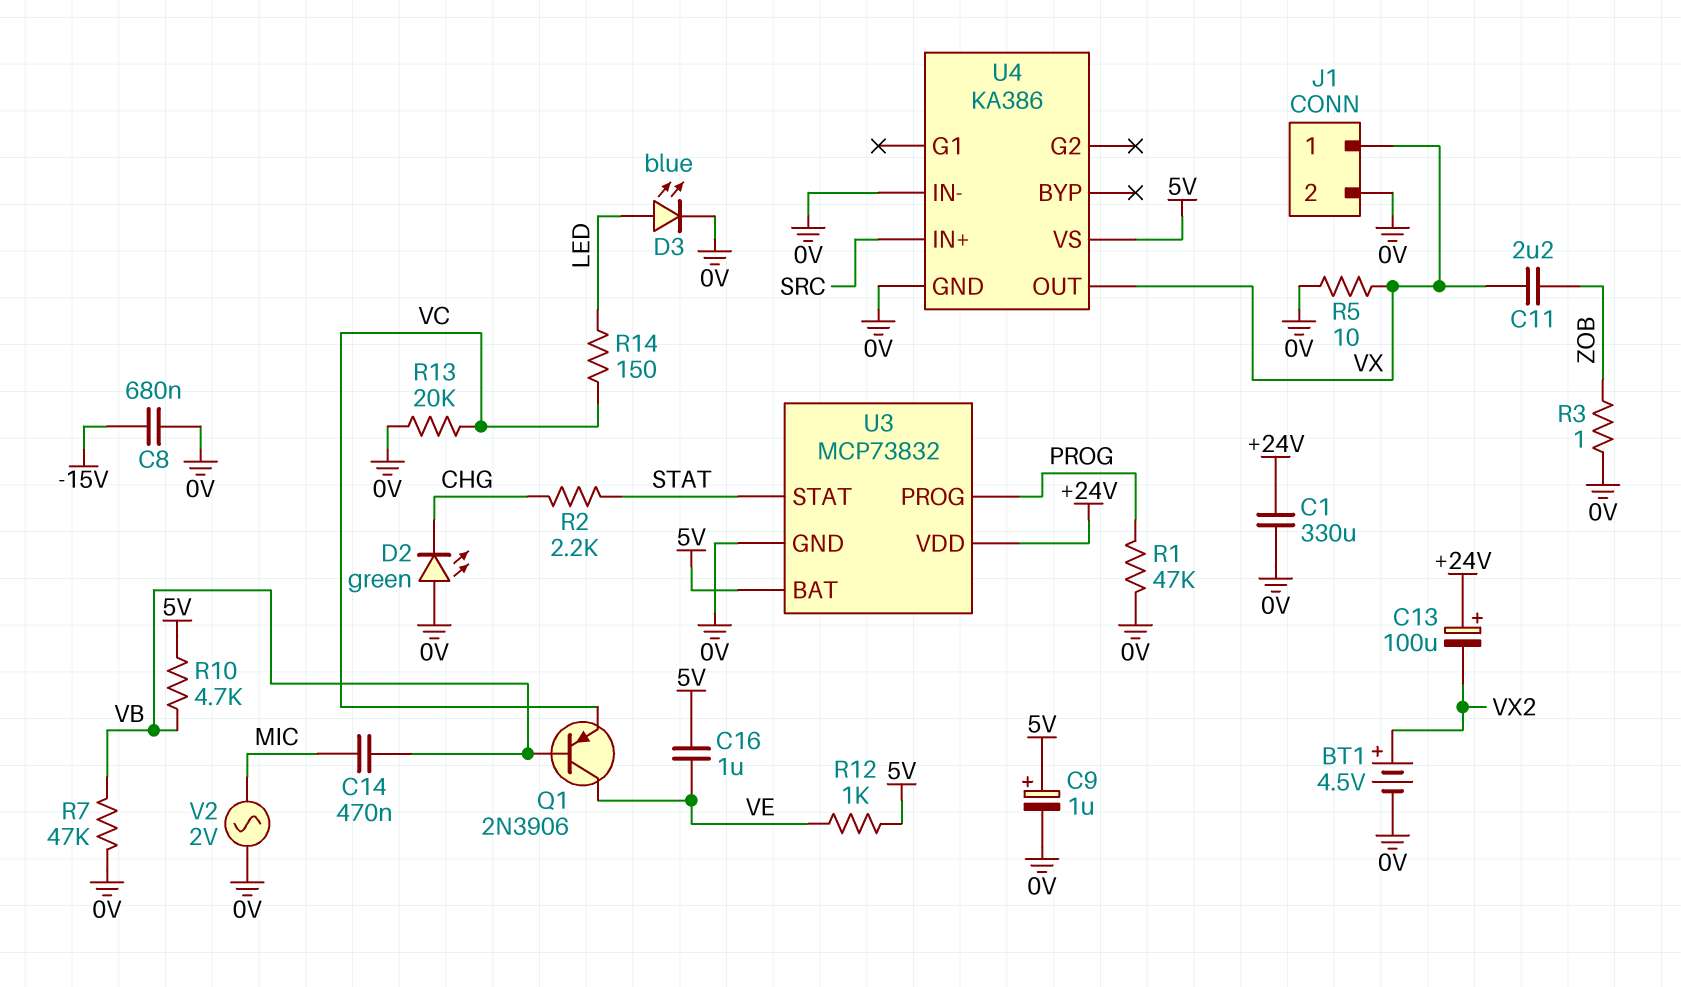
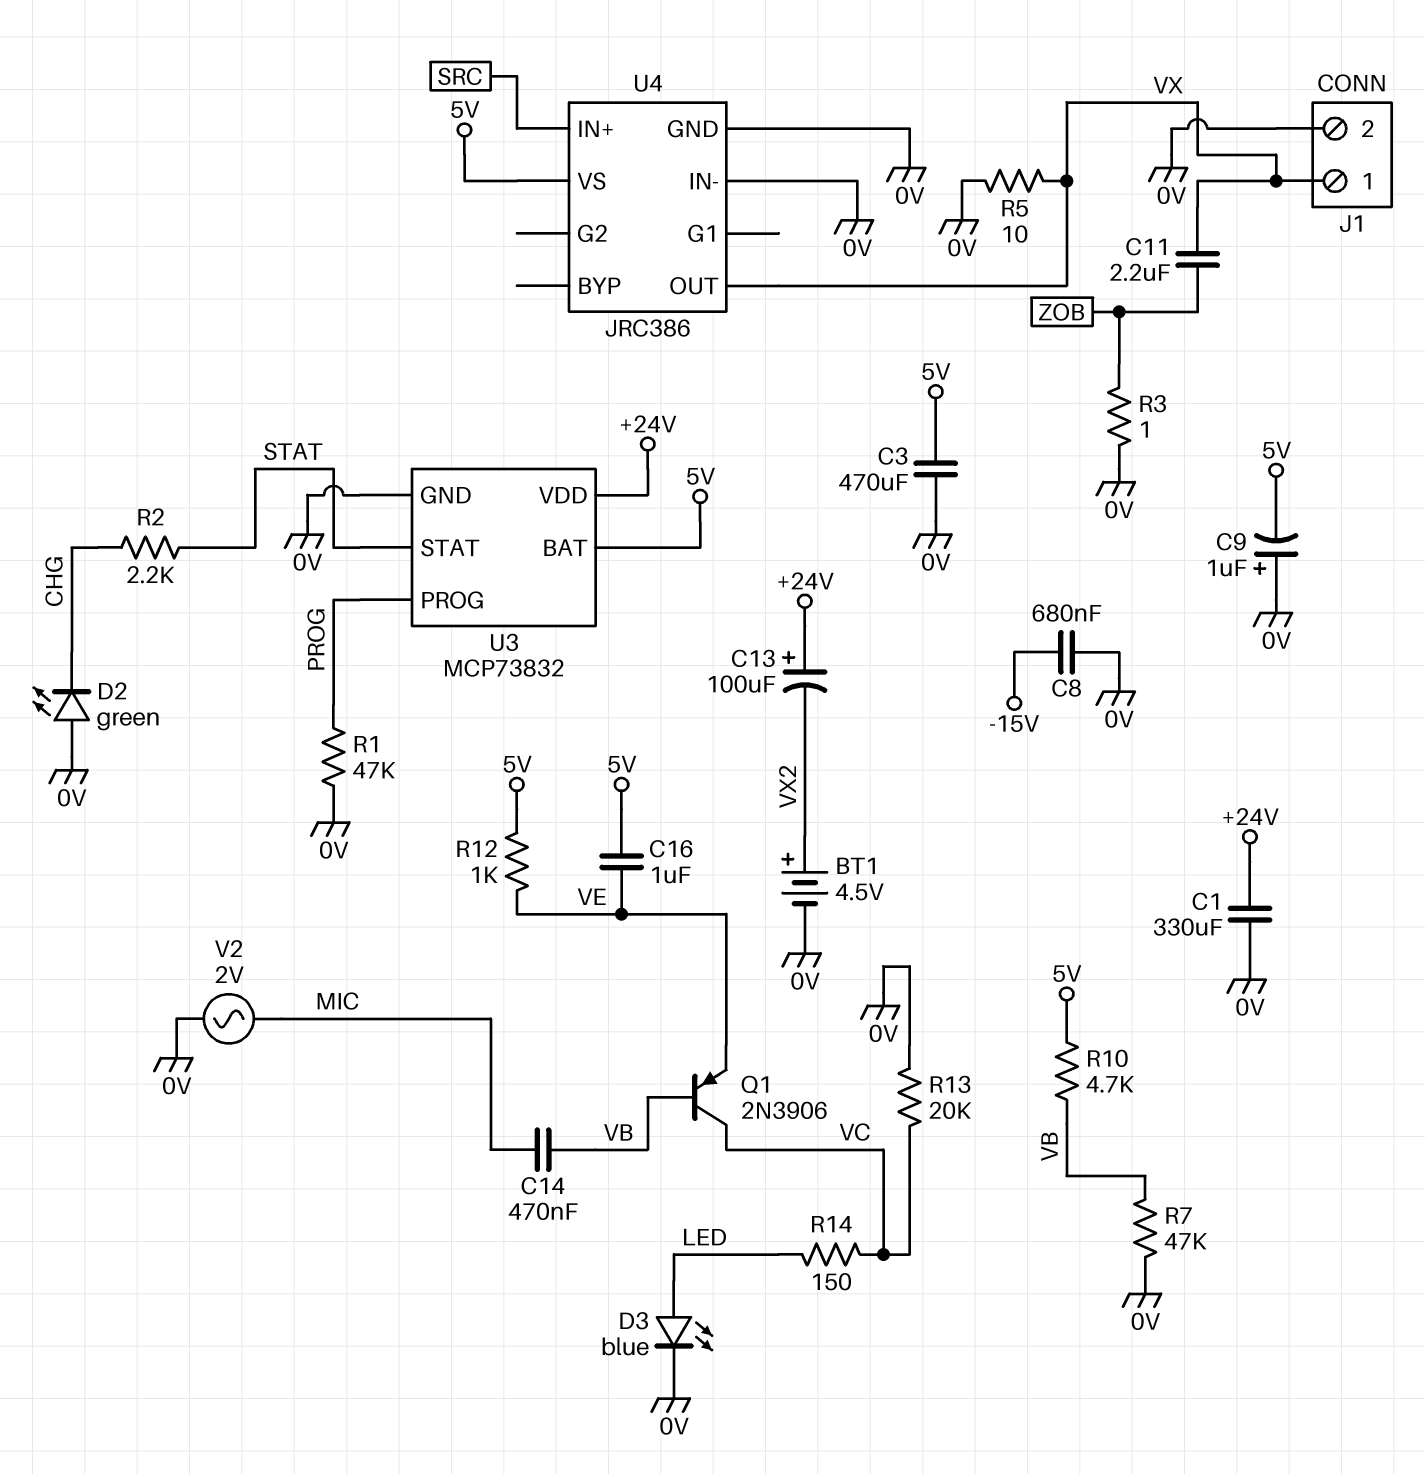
C3: none -> 470uF (0V, 5V)
C9: 1uF (plus 5V, minus 0V) -> 1uF (plus 0V, minus 5V)
Q1: PNP 2N3906 (B VB, C VE, E VC) -> PNP 2N3906 (B VB, C VC, E VE)
U4: KA386 -> JRC386

